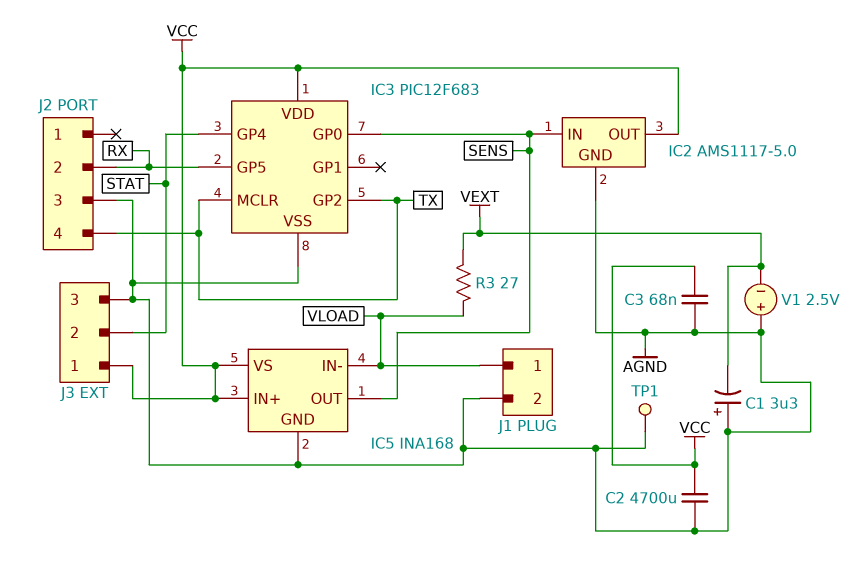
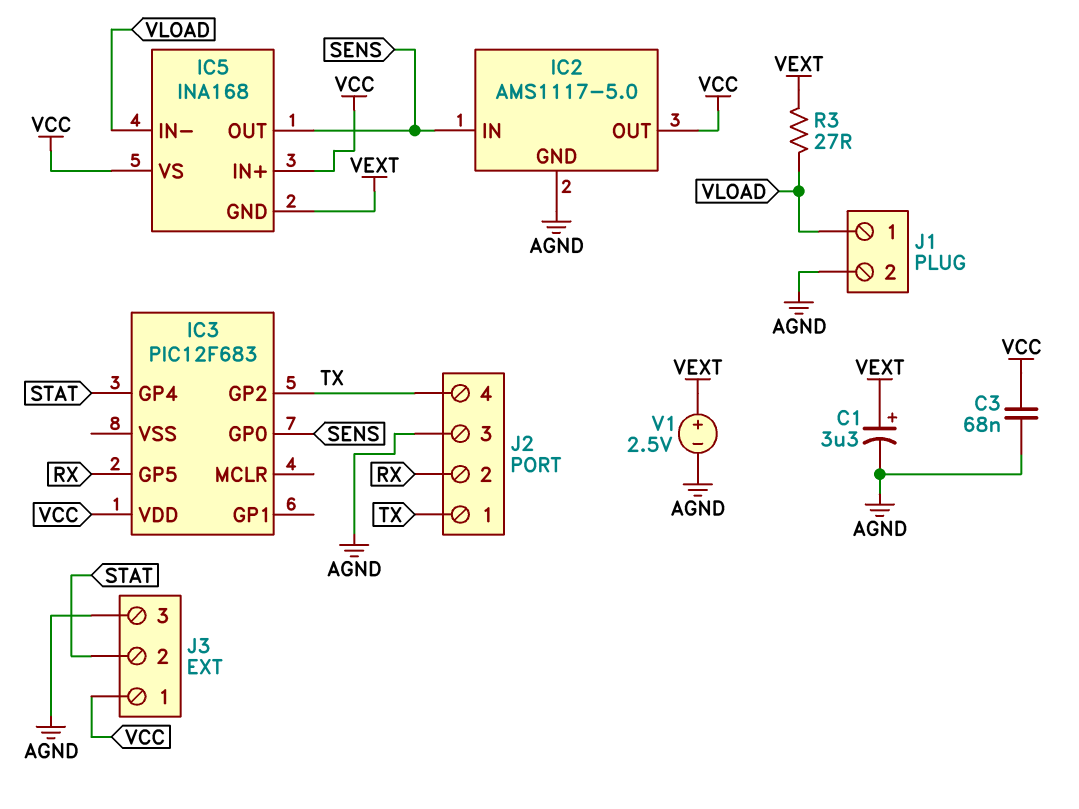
C1: 3.3uF (plus AGND, minus VEXT) -> 3.3uF (plus VEXT, minus AGND)
C2: 4700uF (AGND, VCC) -> none
IC3 pin MCLR: TX -> none
IC3 pin VSS: AGND -> none
IC5 pin GND: AGND -> VEXT
J2 pin 1: none -> TX
TP1: test point (AGND) -> none
V1: 2.5V (plus AGND, minus VEXT) -> 2.5V (plus VEXT, minus AGND)

